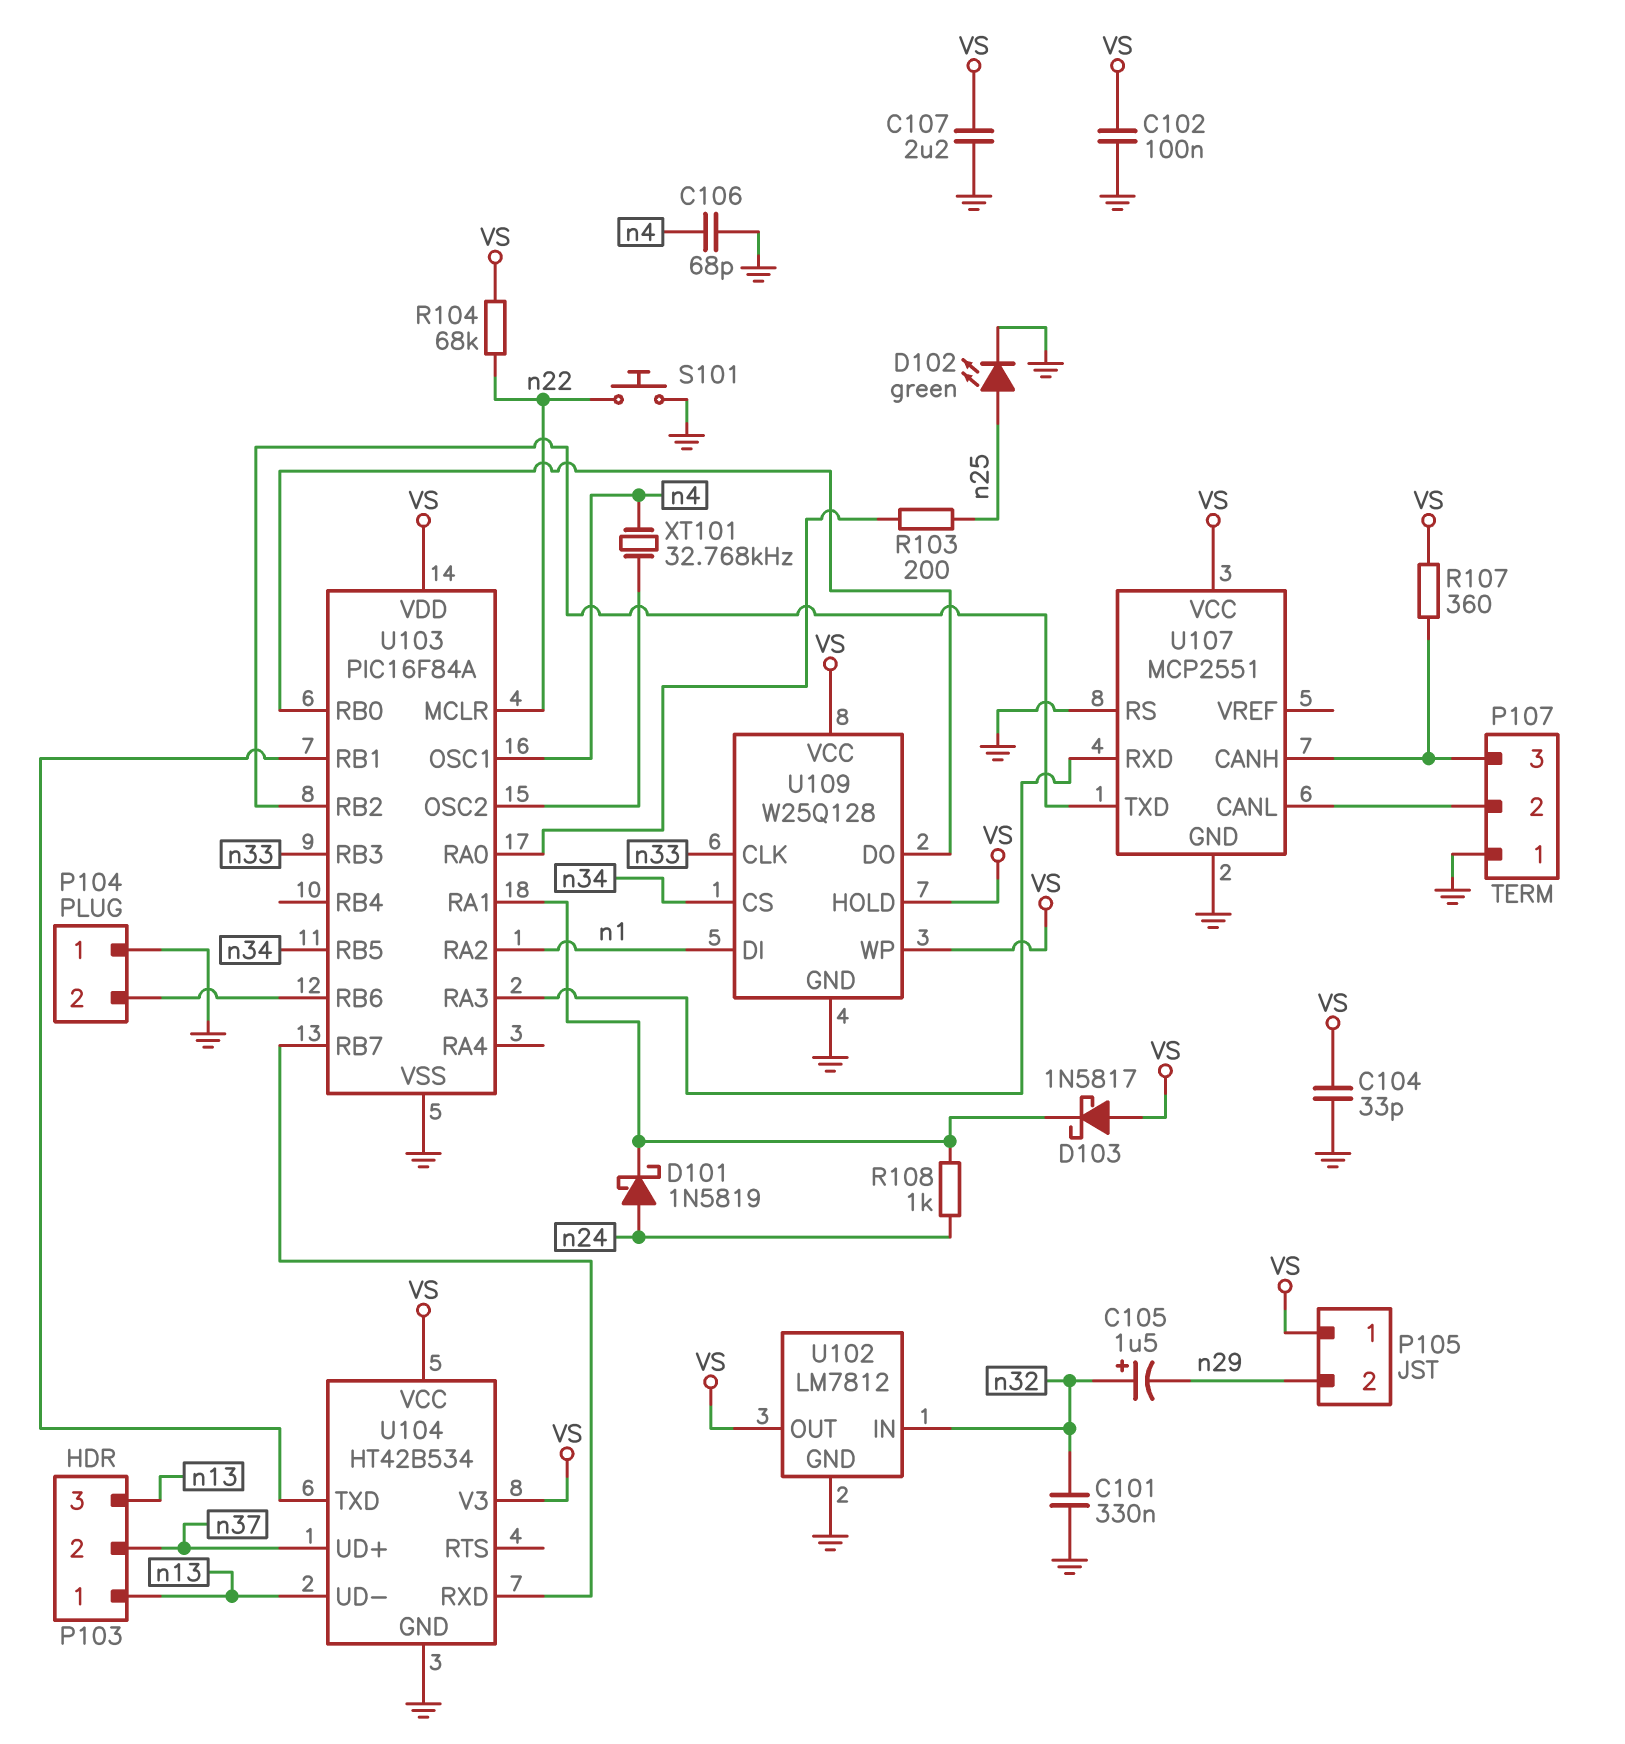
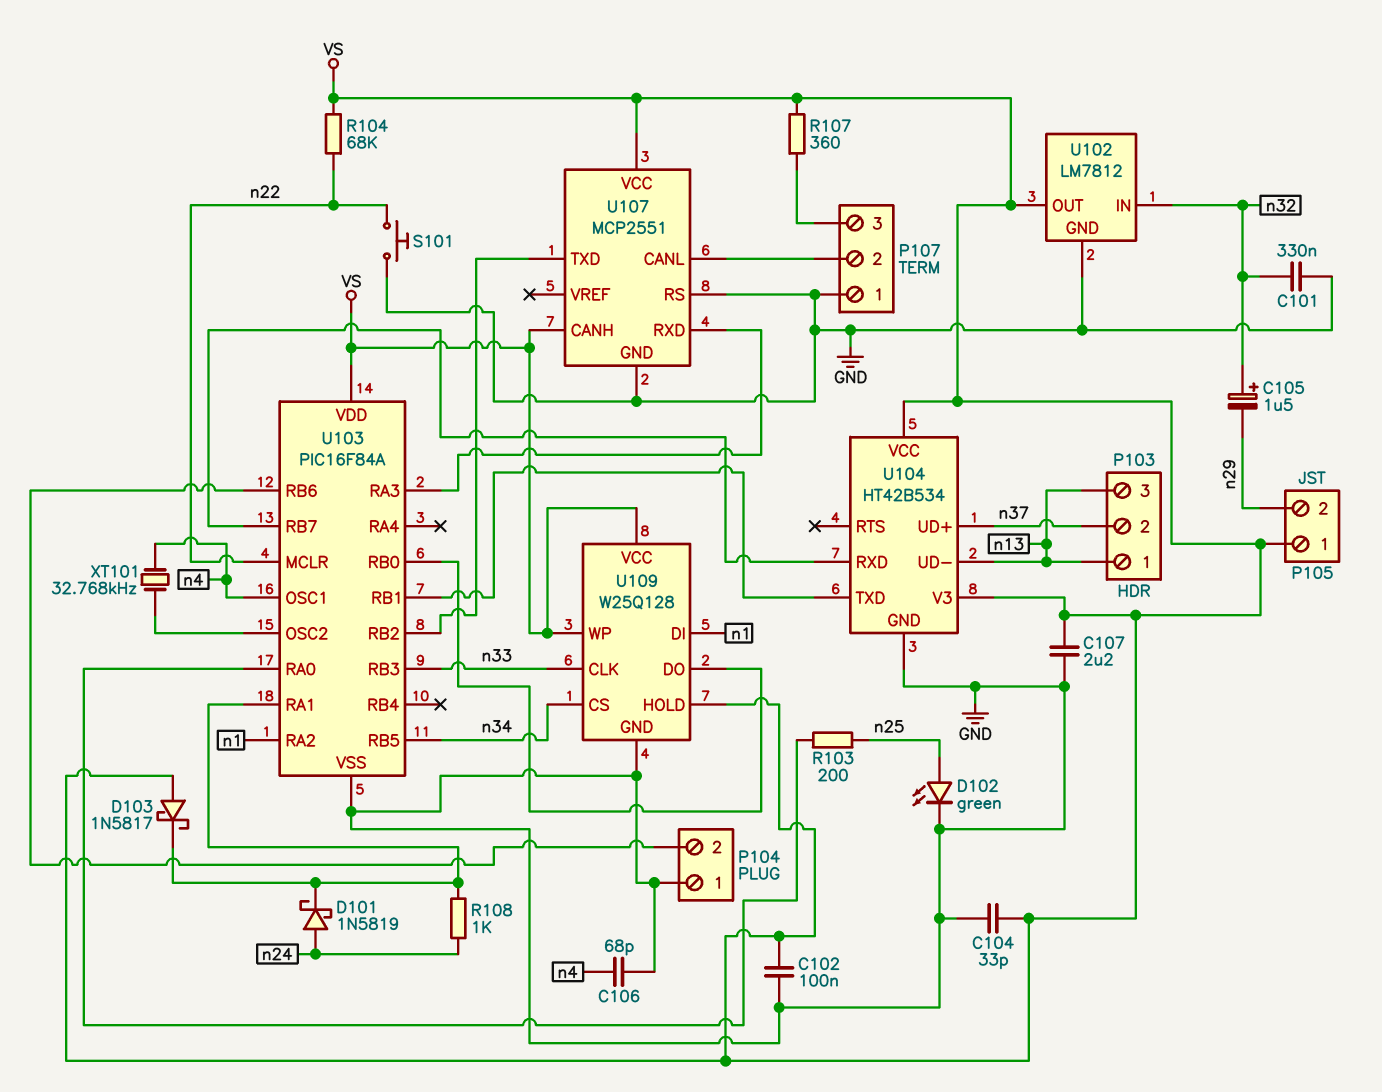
U107 pin CANH: P107/3 -> VS

